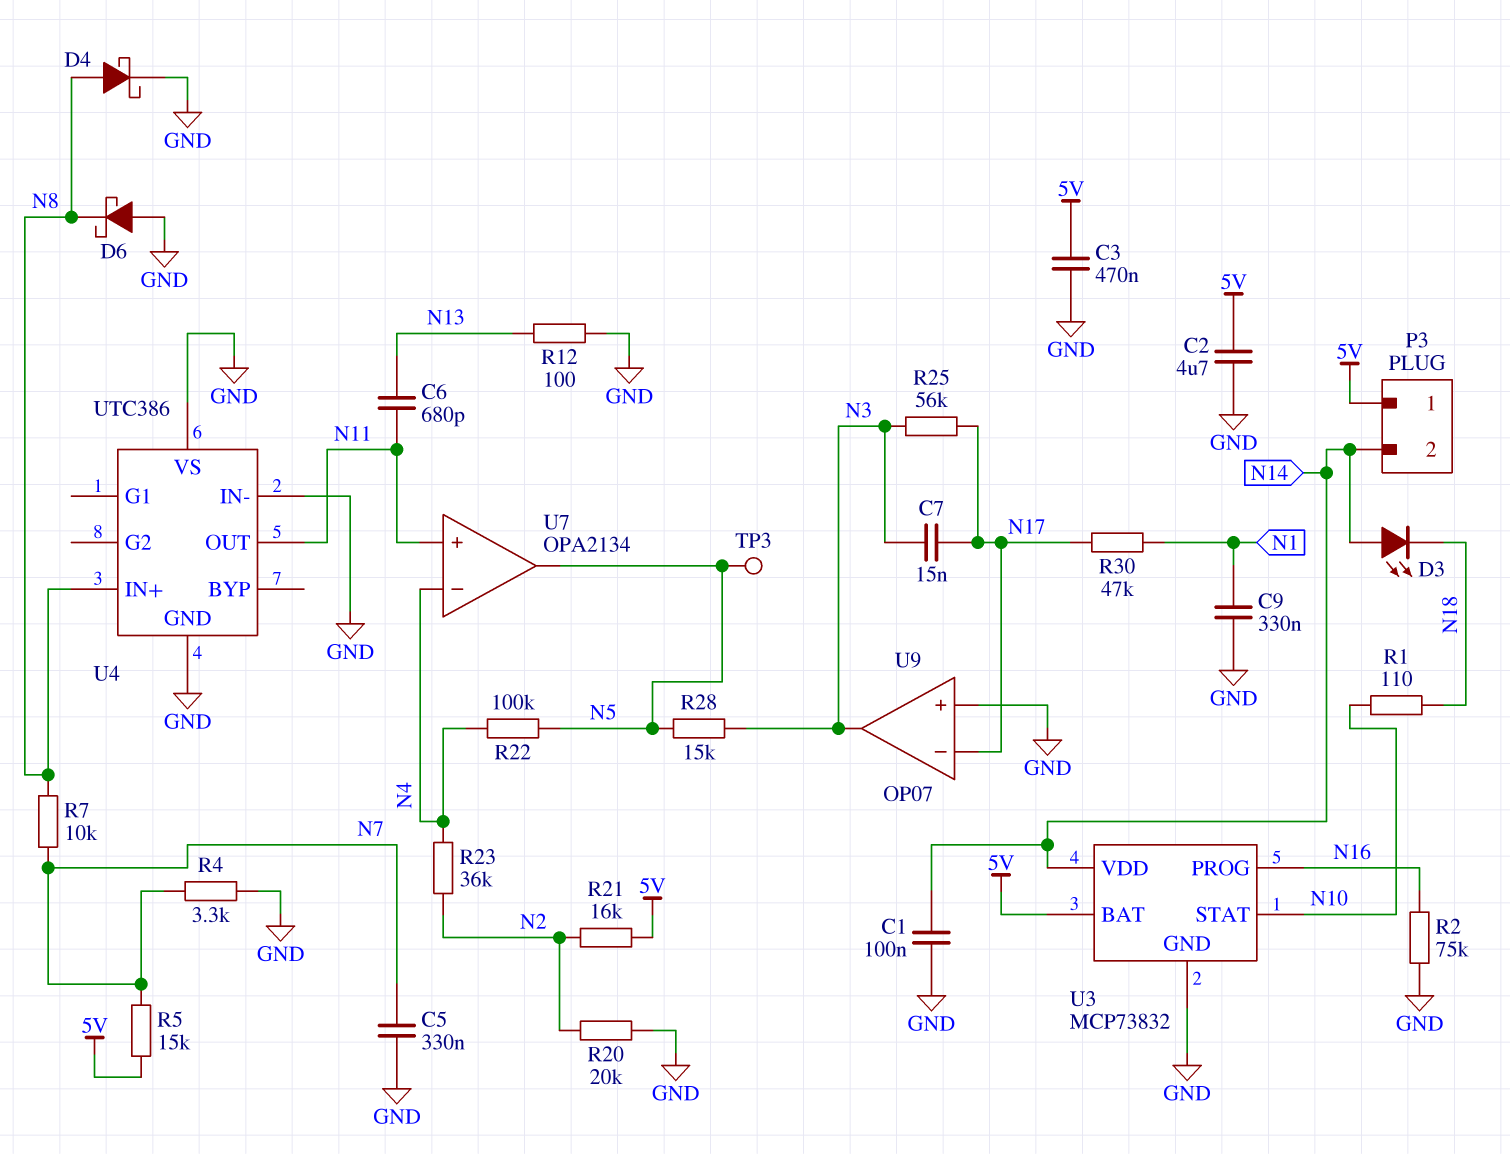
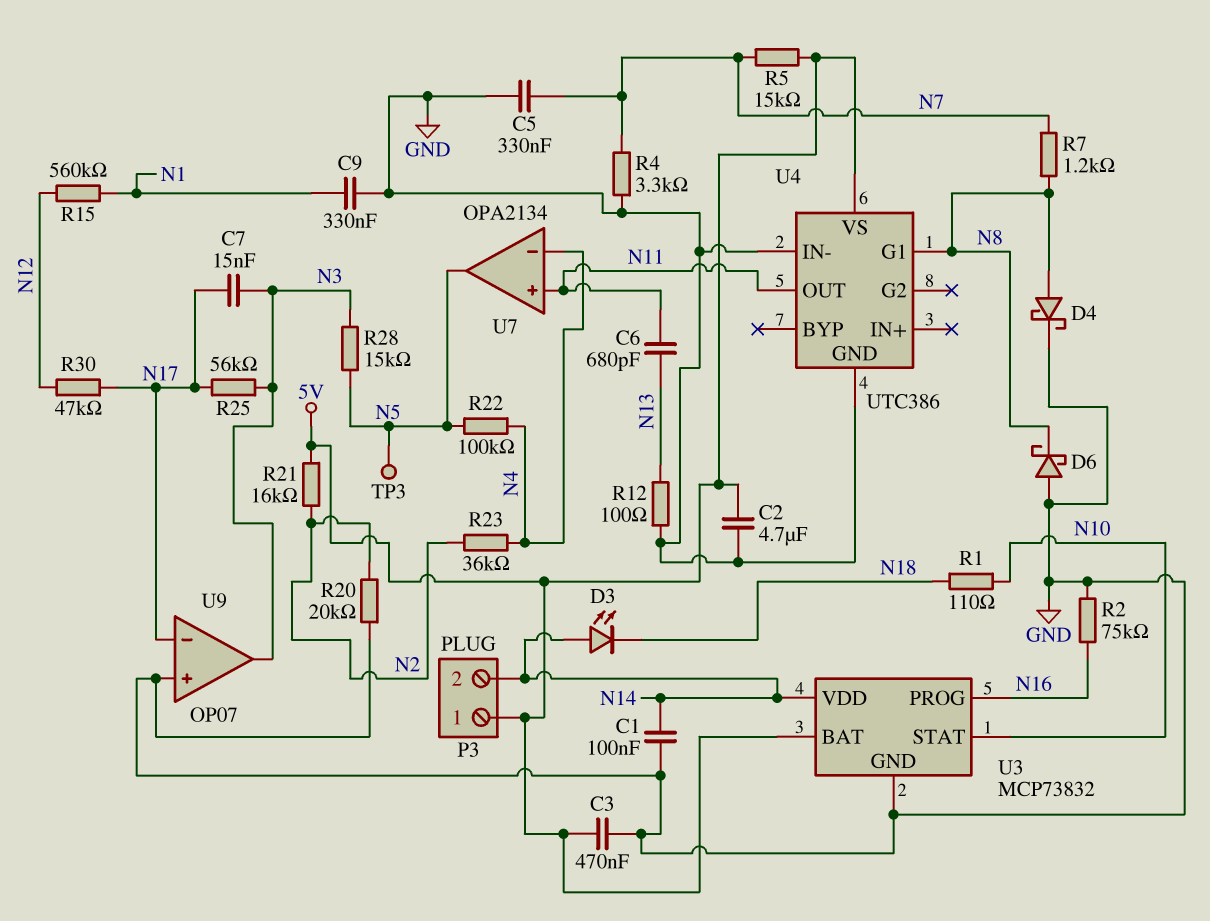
R7: 10k (N7, N8) -> 1.2k (N7, N8)
R15: none -> 560k (N1, N12)
R30: 47k (N1, N17) -> 47k (N12, N17)
U4 pin G1: none -> N8
U4 pin IN+: N8 -> none
U4 pin VS: GND -> 5V

